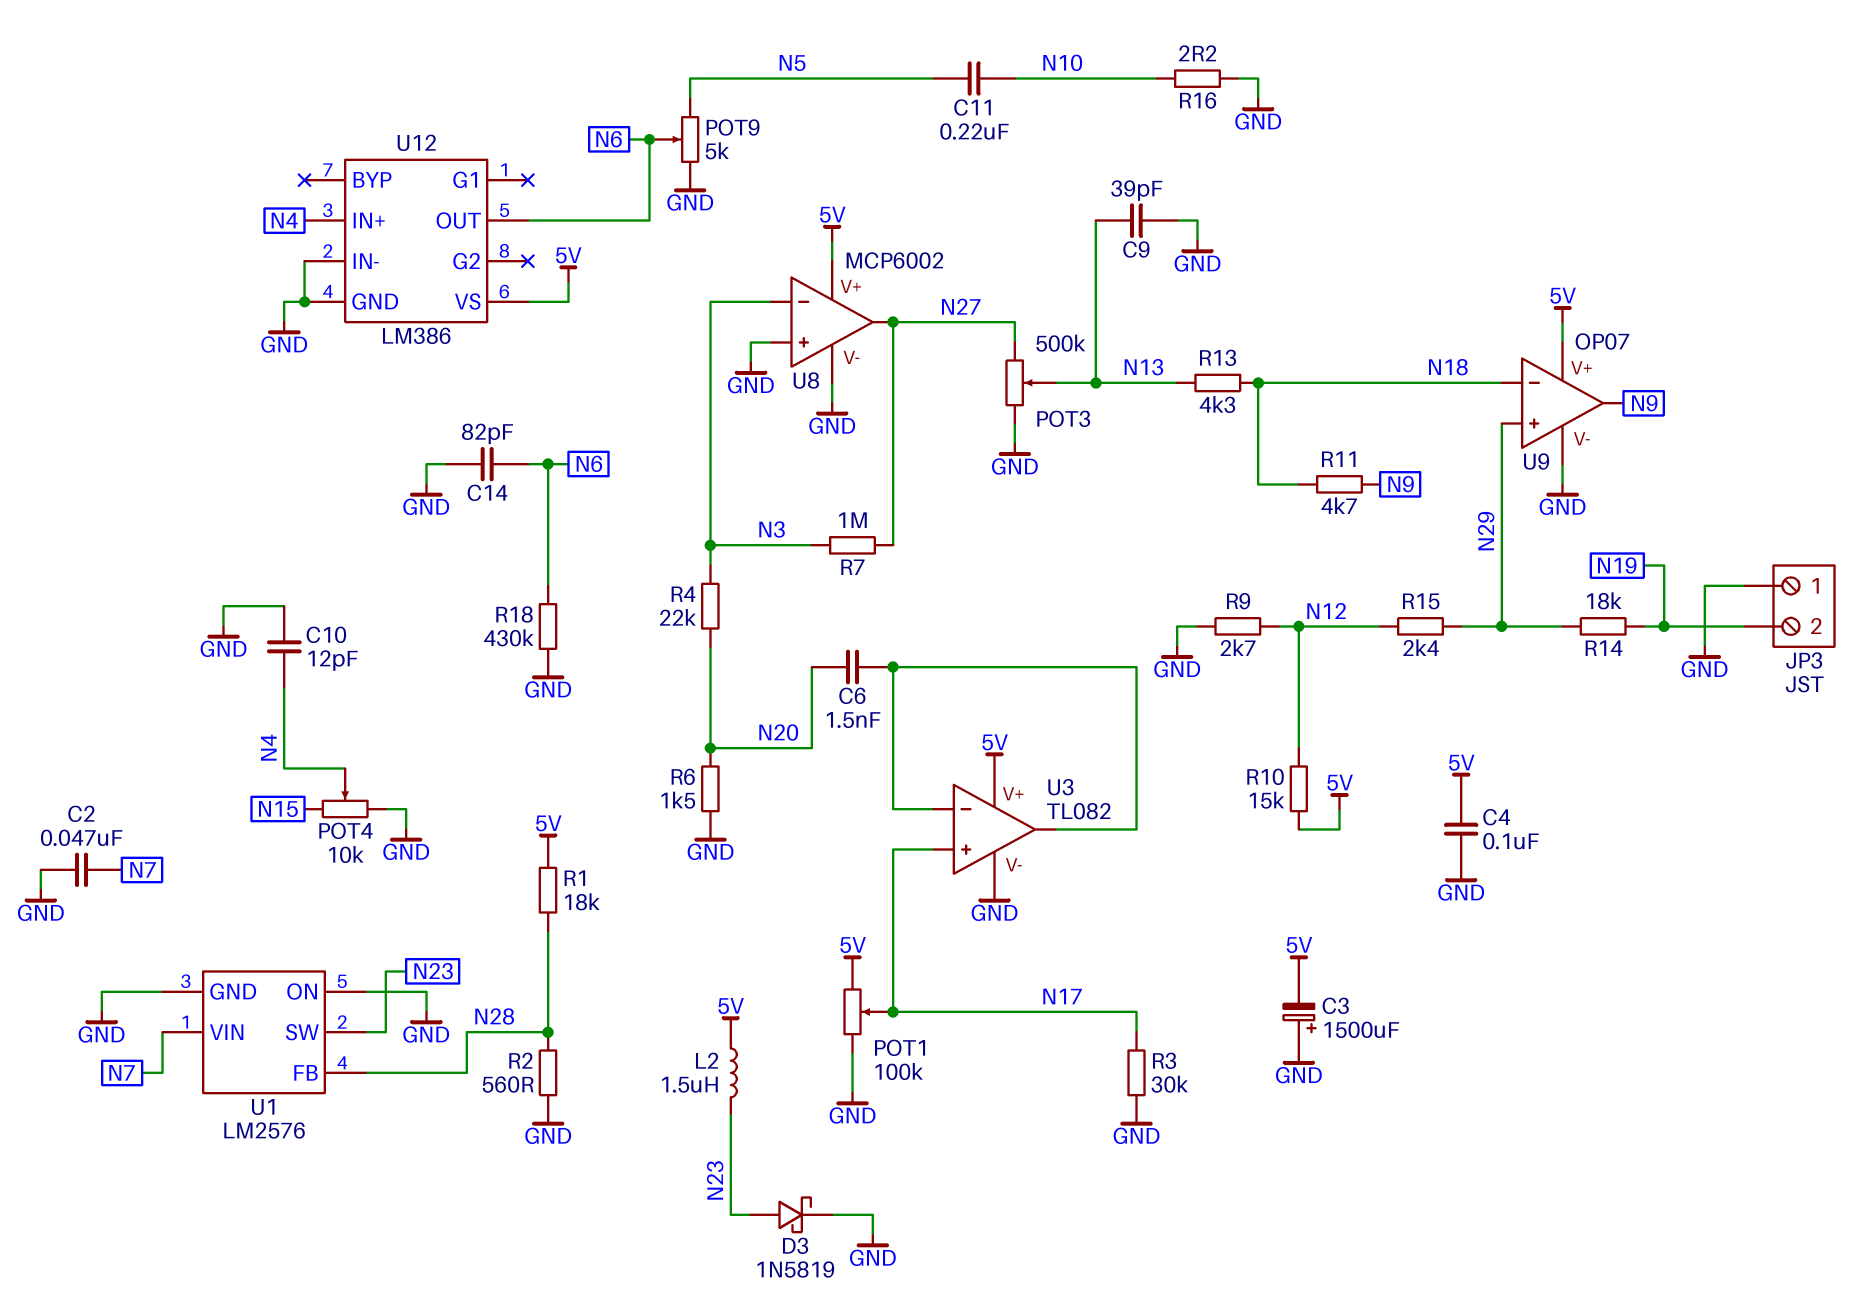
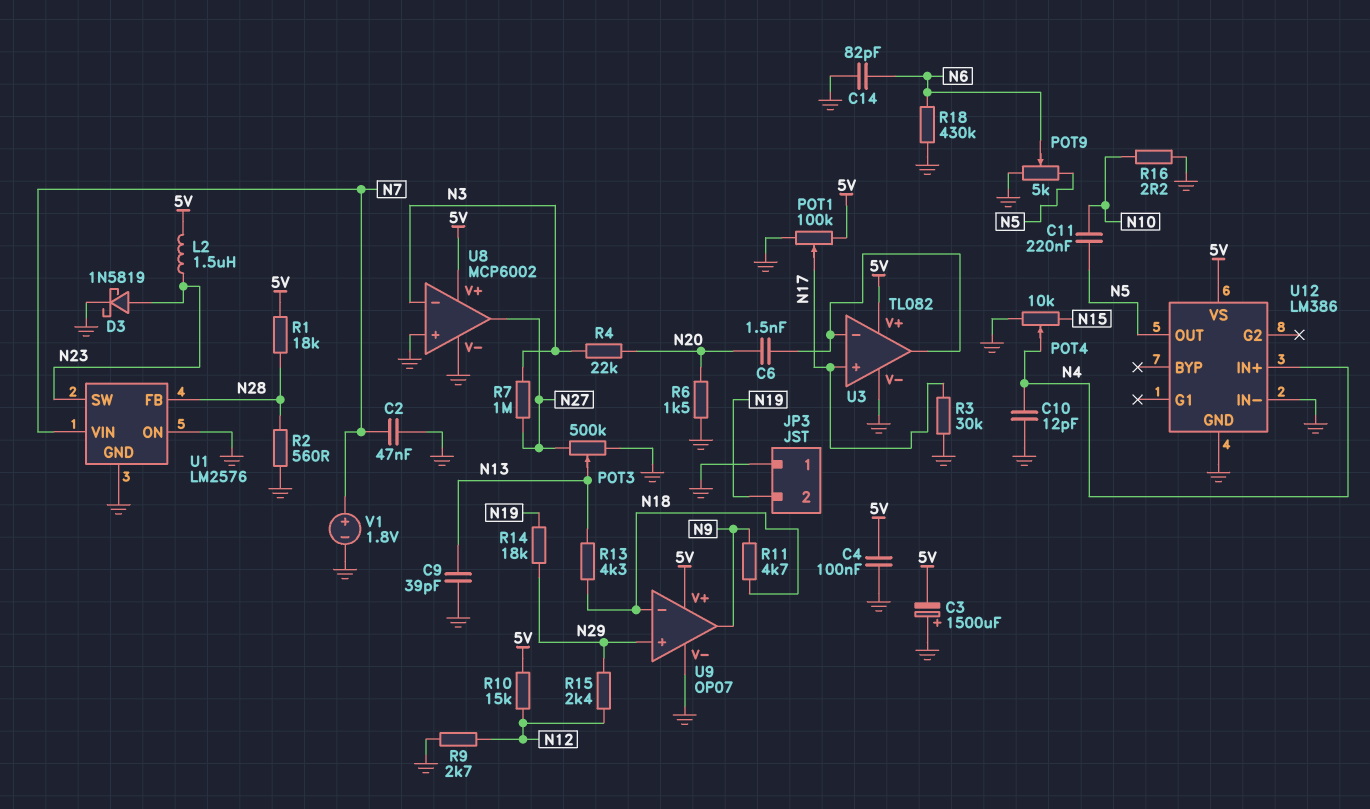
U12 pin OUT: N6 -> N5
V1: none -> 1.8V (plus N7, minus GND)

